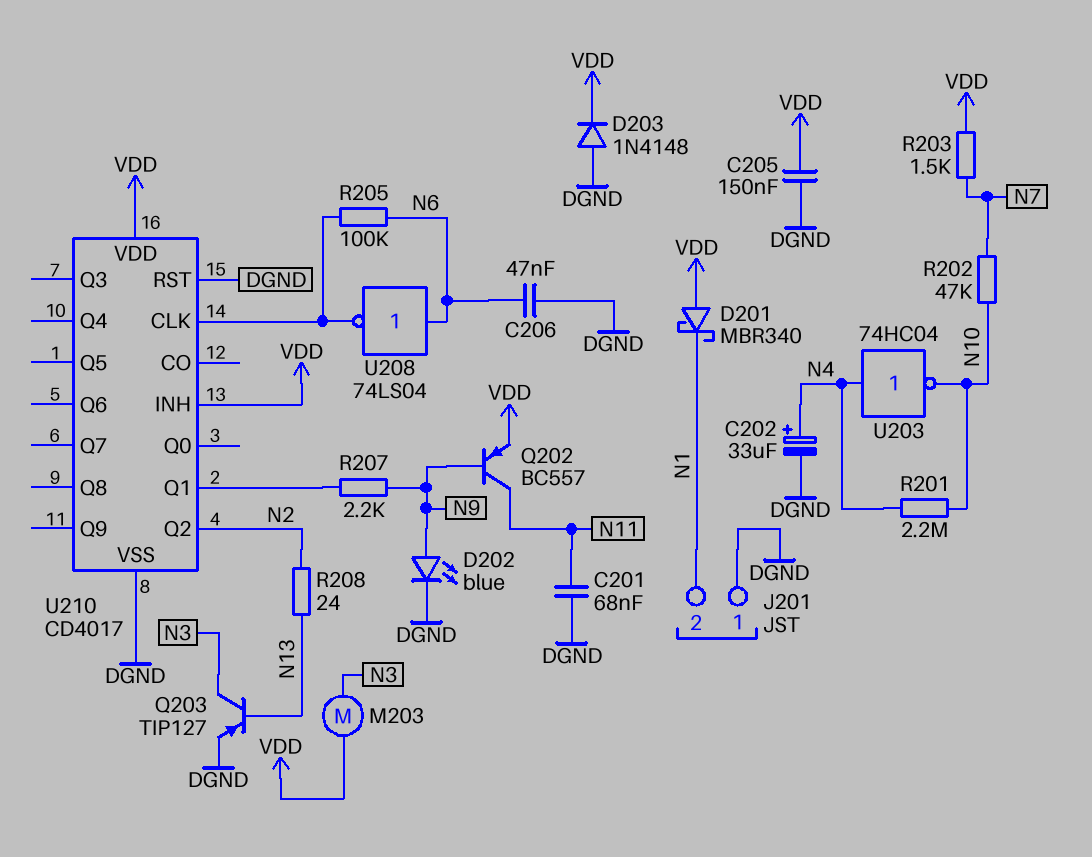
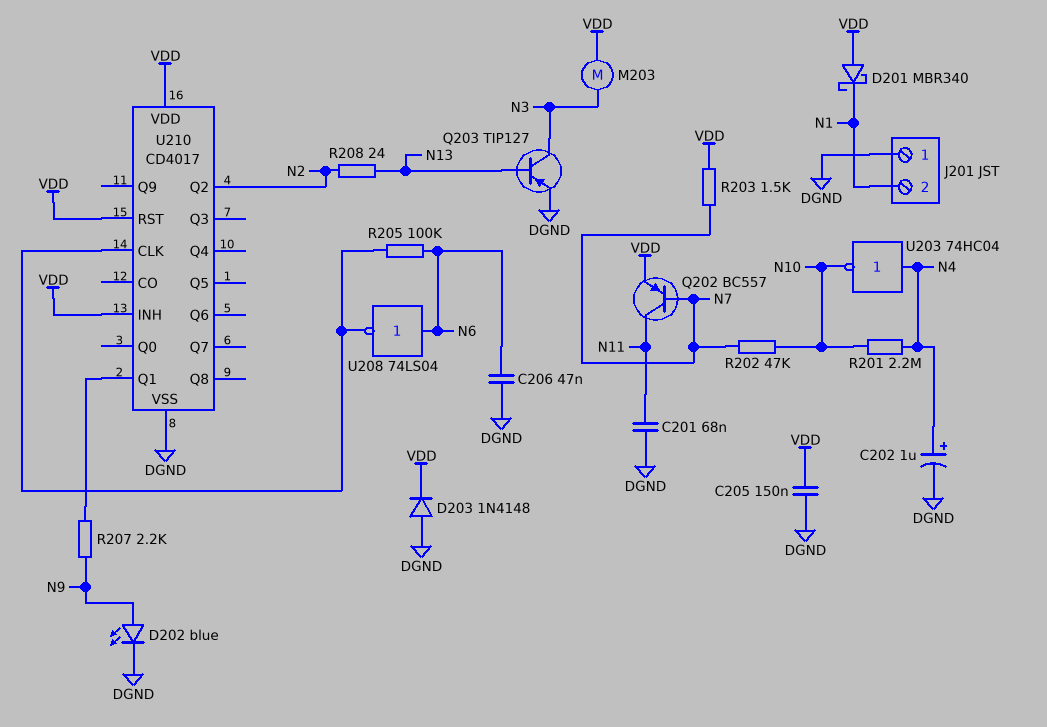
C202: 33uF (plus N4, minus DGND) -> 1uF (plus N4, minus DGND)
Q202: PNP BC557 (B N9, C N11, E VDD) -> PNP BC557 (B N7, C N11, E VDD)
U210 pin RST: DGND -> VDD

